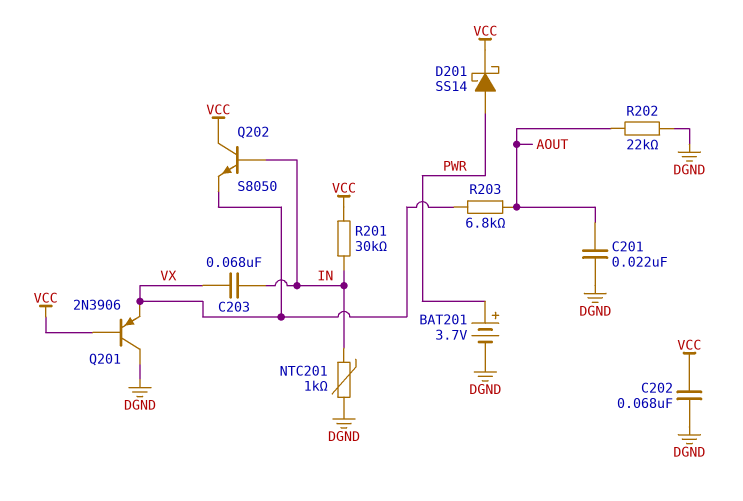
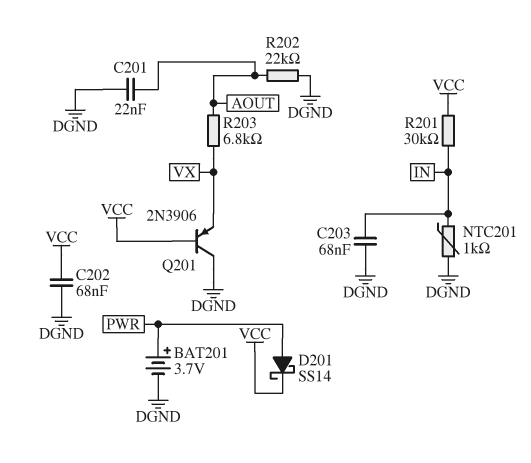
C203: 68nF (IN, VX) -> 68nF (DGND, IN)
Q202: NPN S8050 (B IN, C VCC, E VX) -> none

